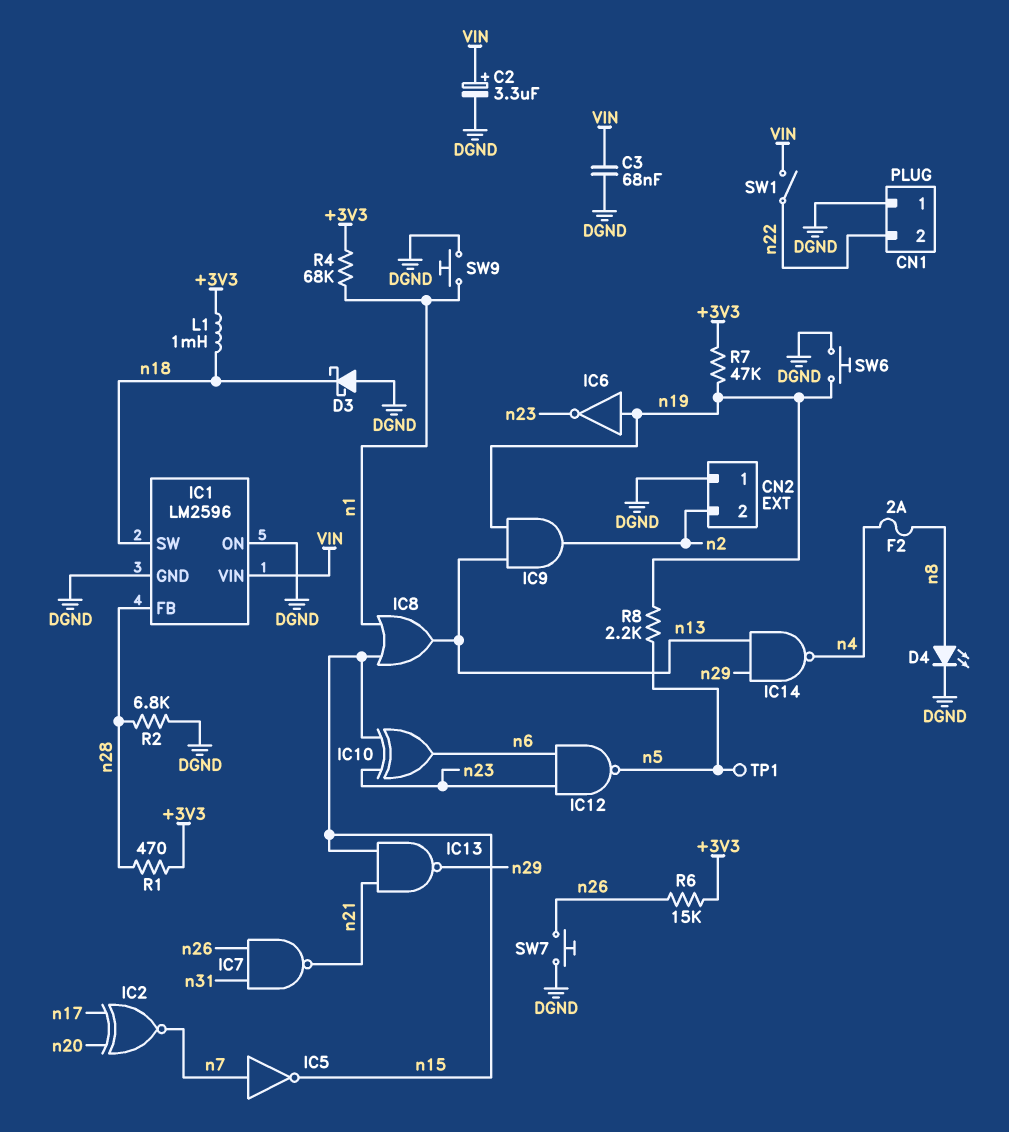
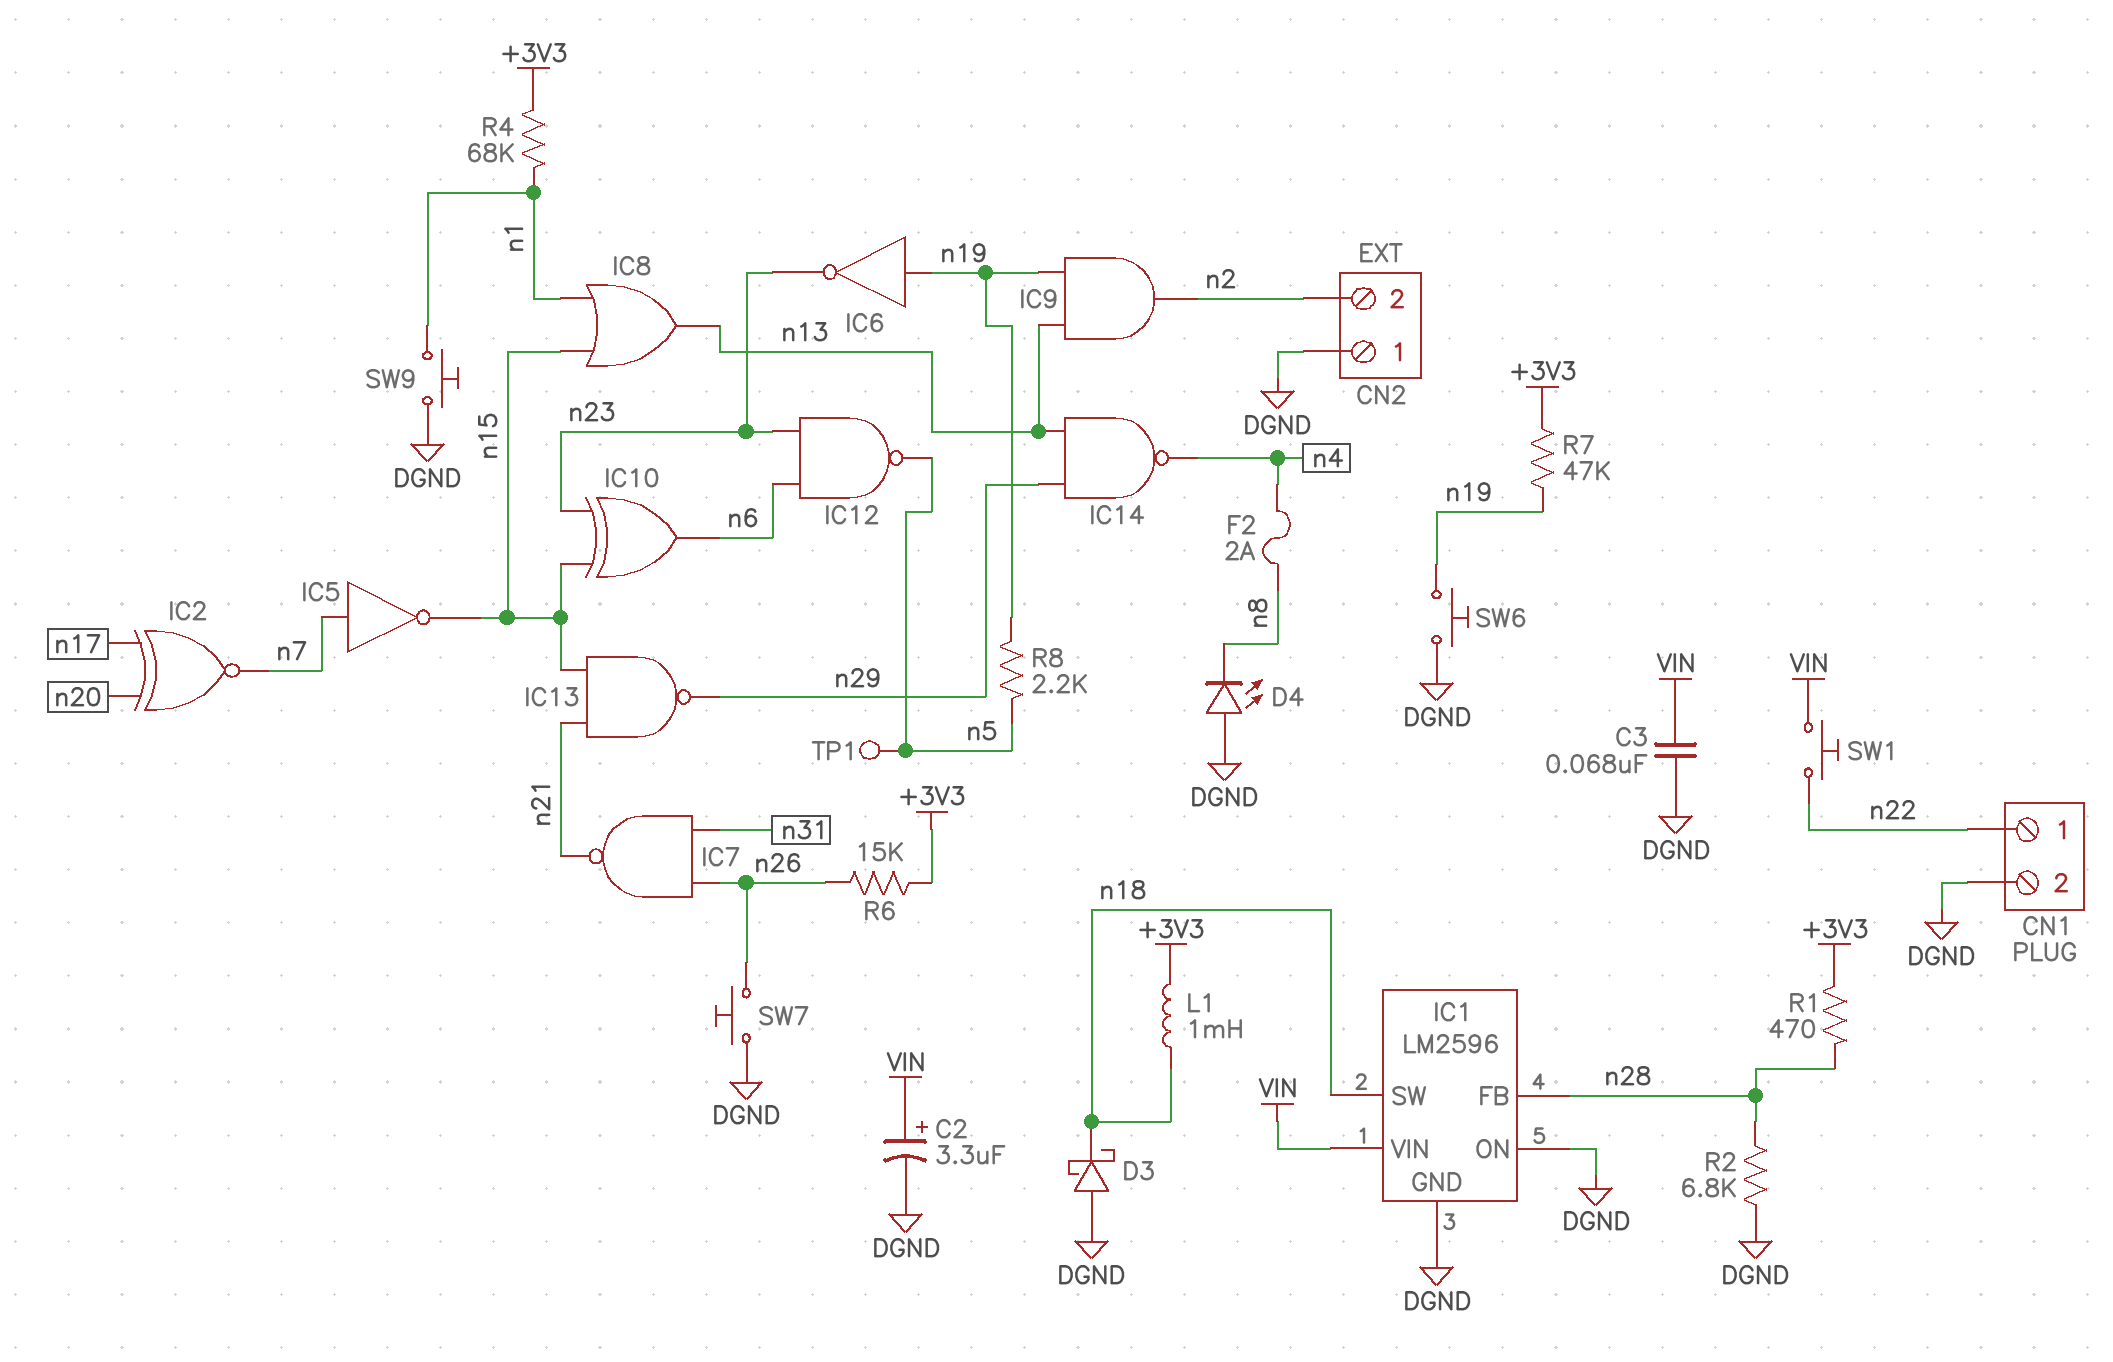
CN1 pin 1: DGND -> n22
CN1 pin 2: n22 -> DGND
D4: LED (A n8, K DGND) -> LED (A DGND, K n8)
SW1: switch (VIN, n22) -> button (VIN, n22)

